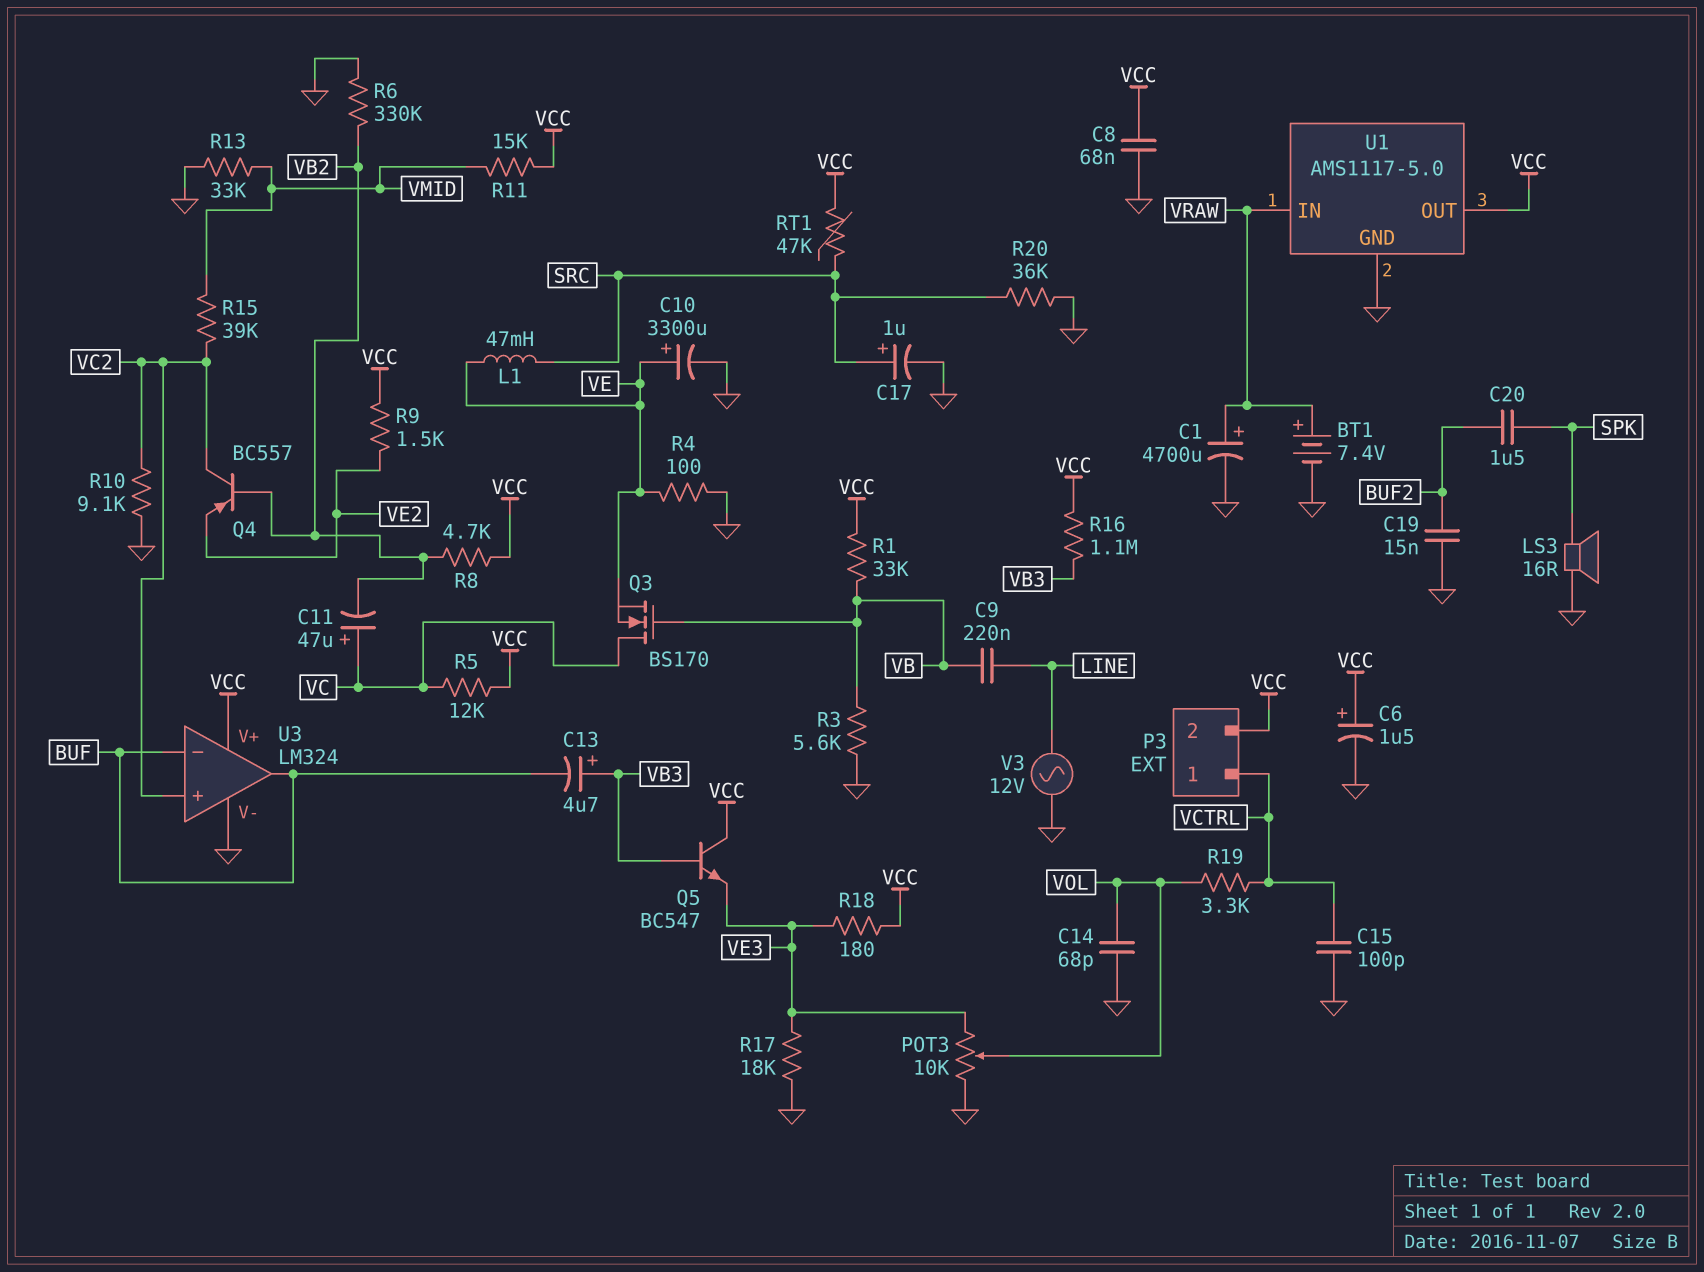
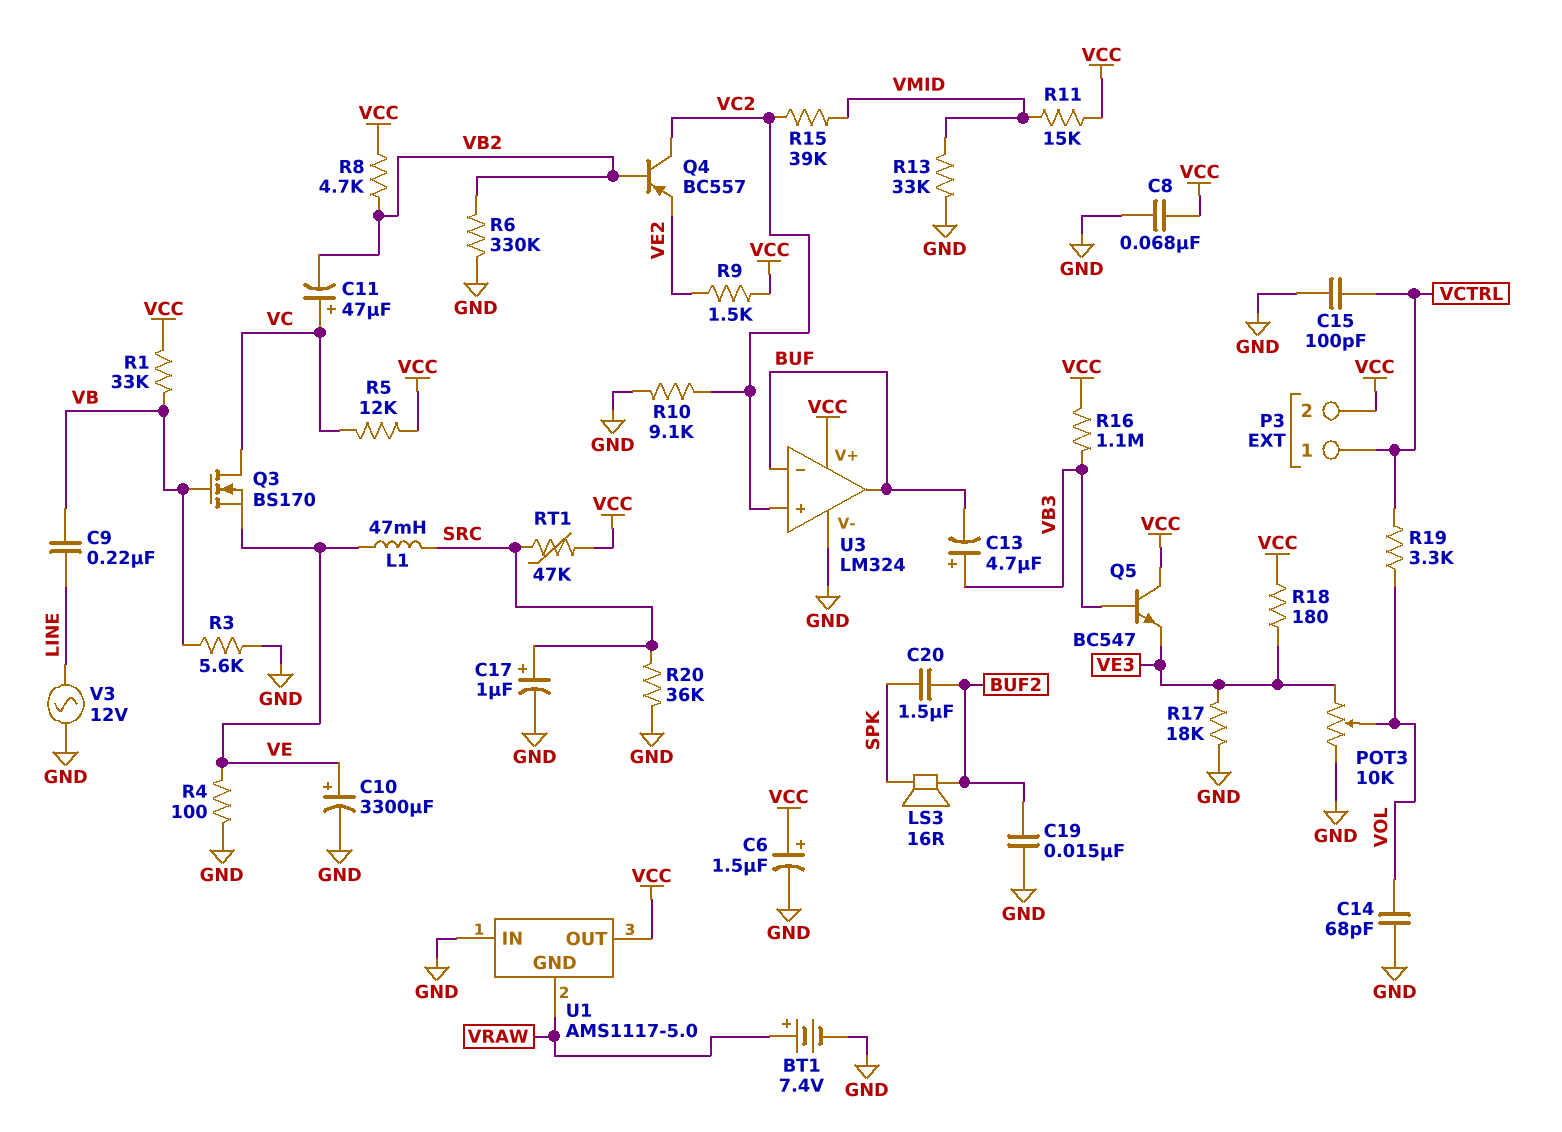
C1: 4700uF (plus VRAW, minus GND) -> none
LS3: speaker 16R (GND, SPK) -> speaker 16R (BUF2, SPK)
U1 pin GND: GND -> VRAW
U1 pin IN: VRAW -> GND

